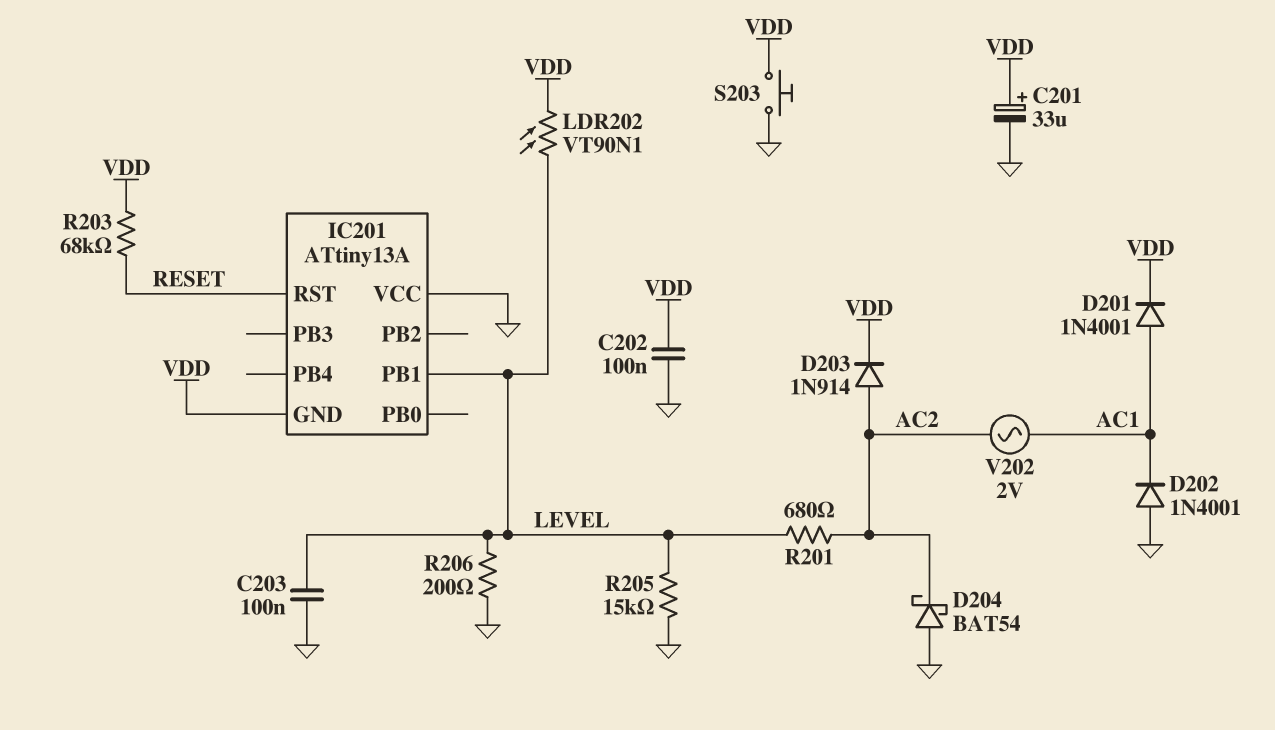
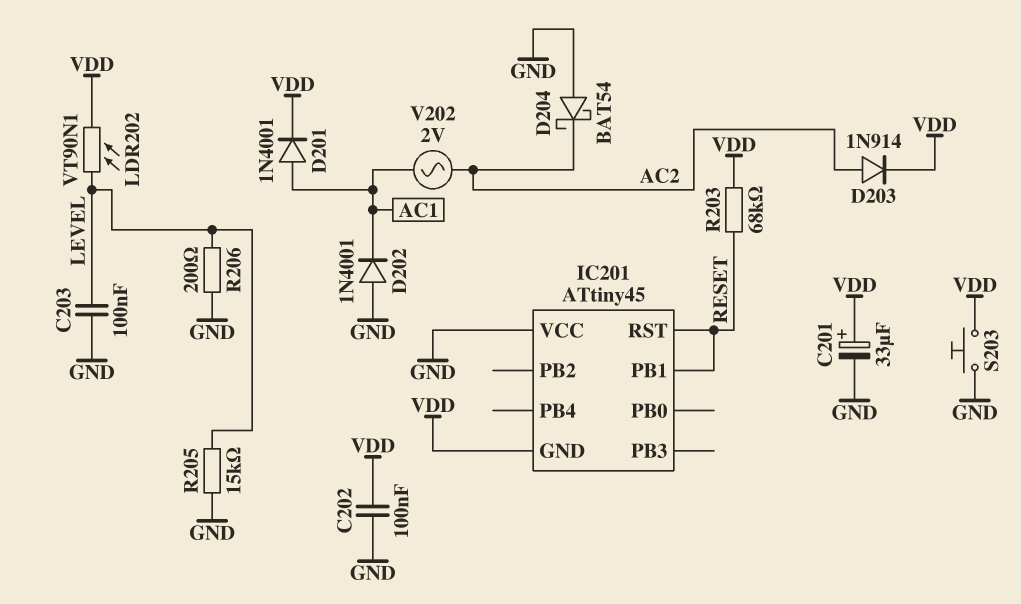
IC201: ATtiny13A -> ATtiny45
IC201 pin PB1: LEVEL -> RESET
R201: 680 (AC2, LEVEL) -> none

